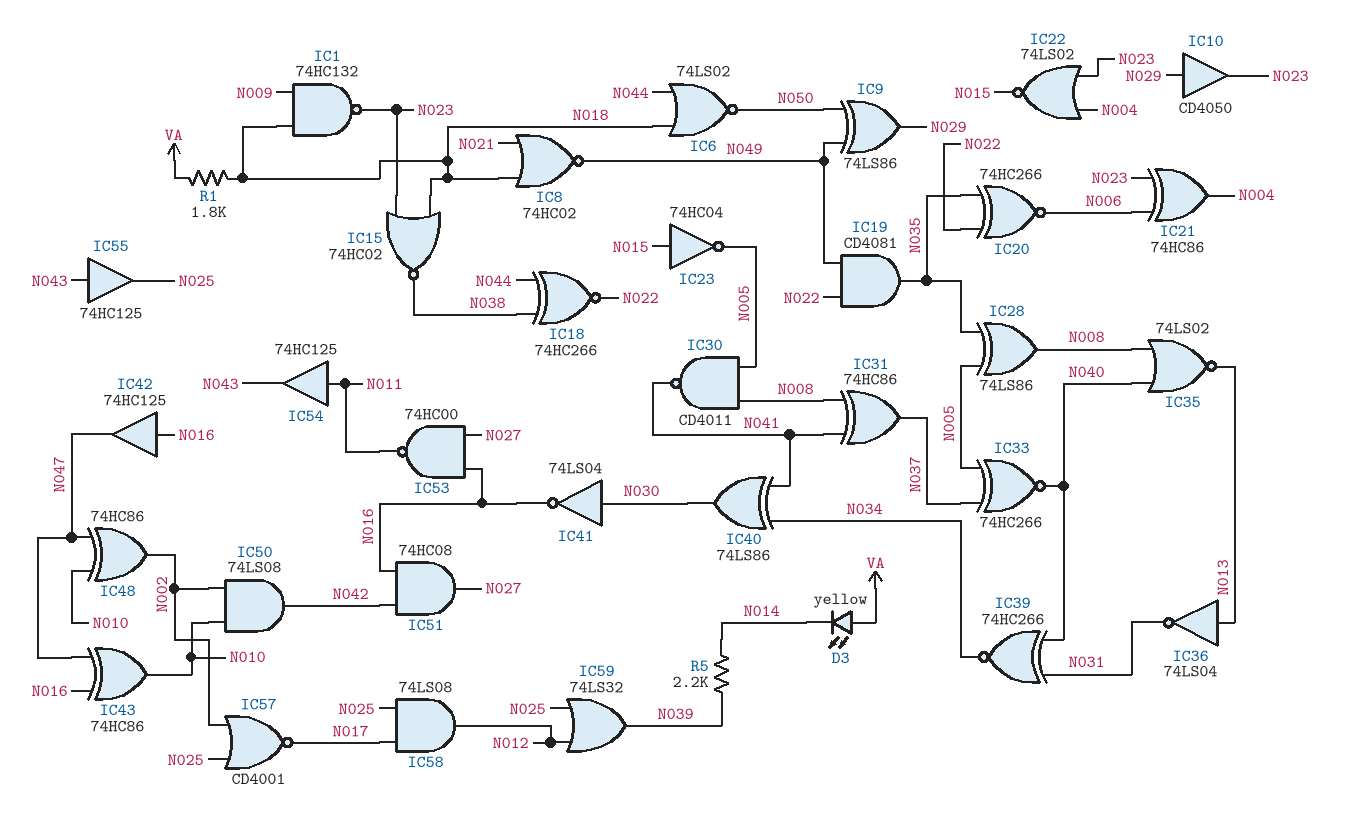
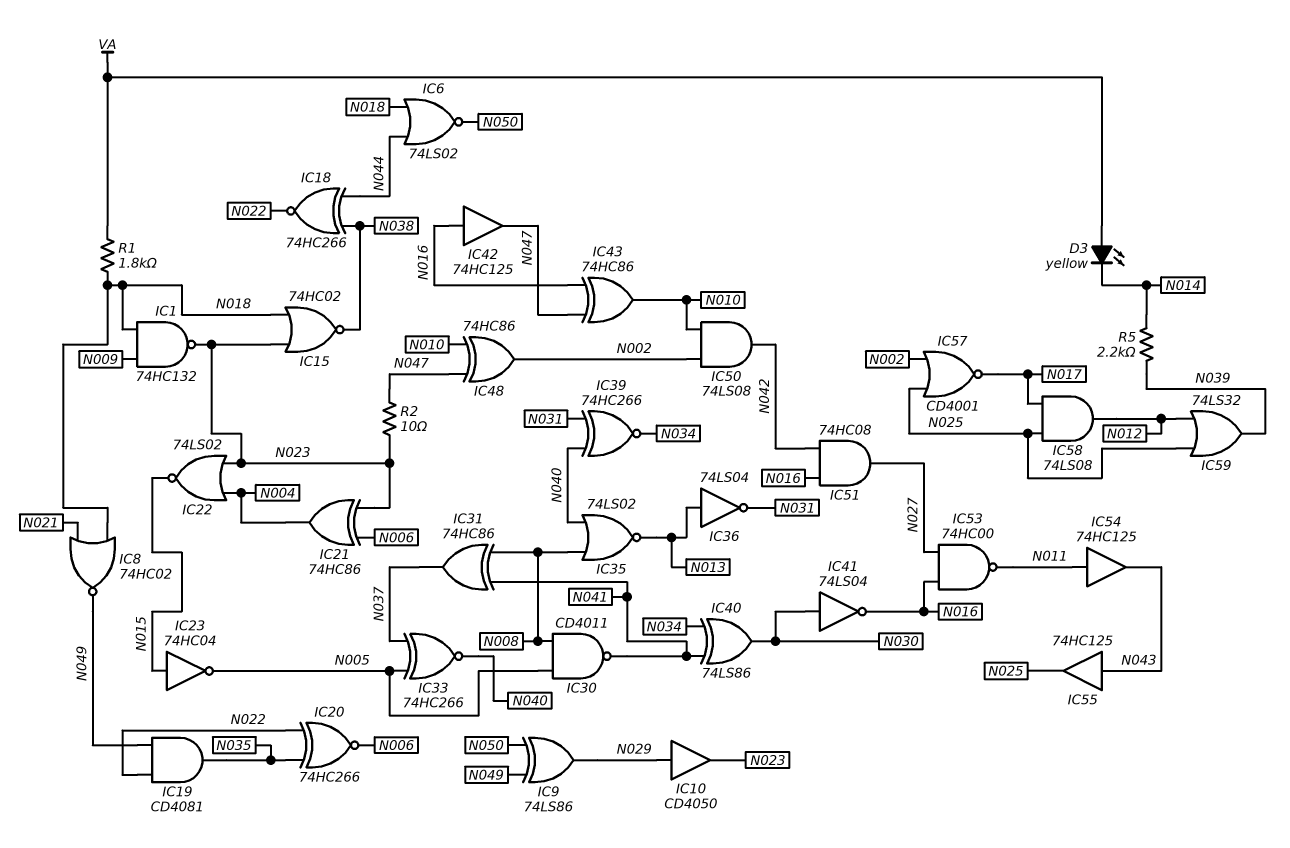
IC28: XOR 74LS86 (in N005, in N035, out N008) -> none
R2: none -> 10 (N023, N047)

